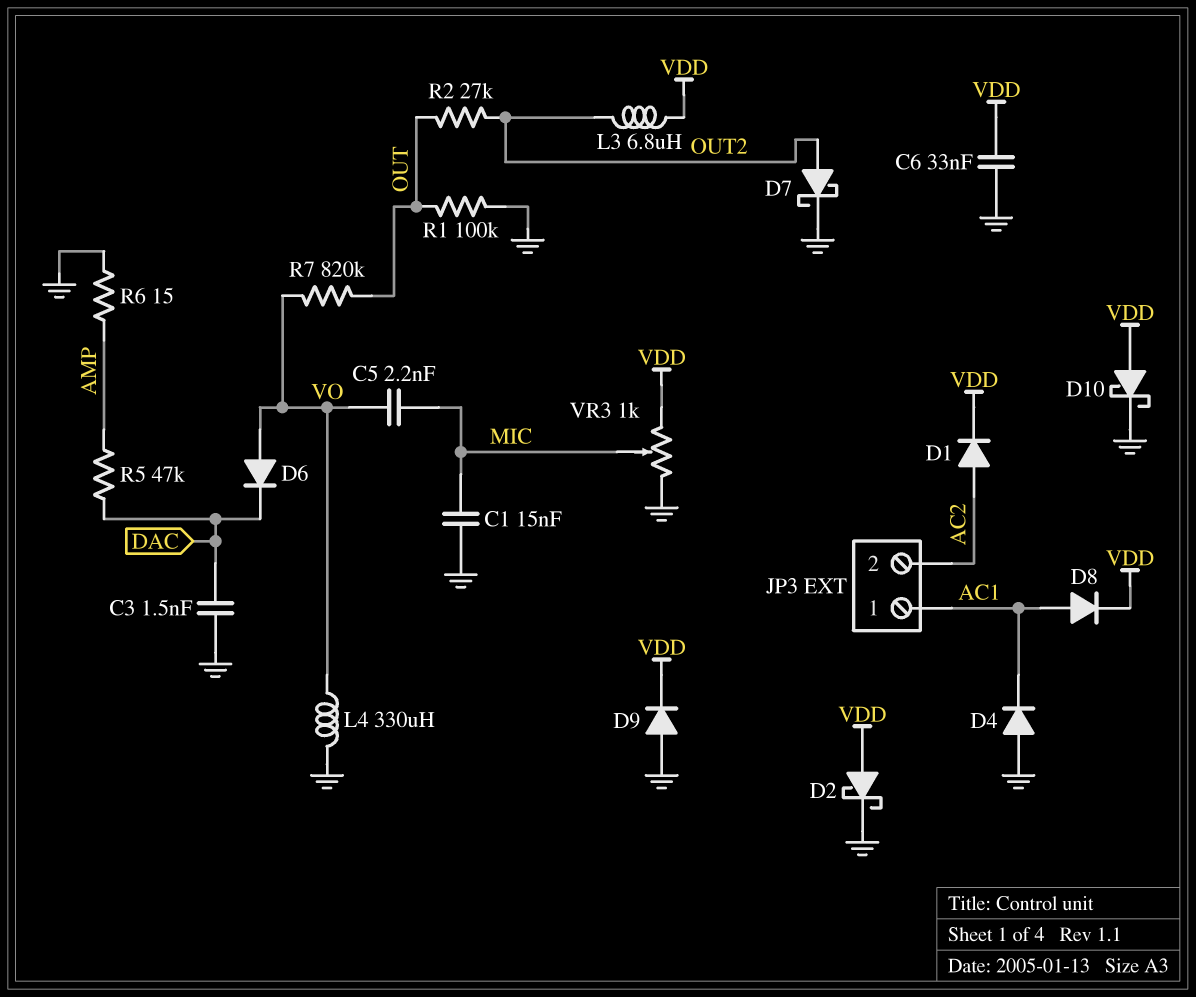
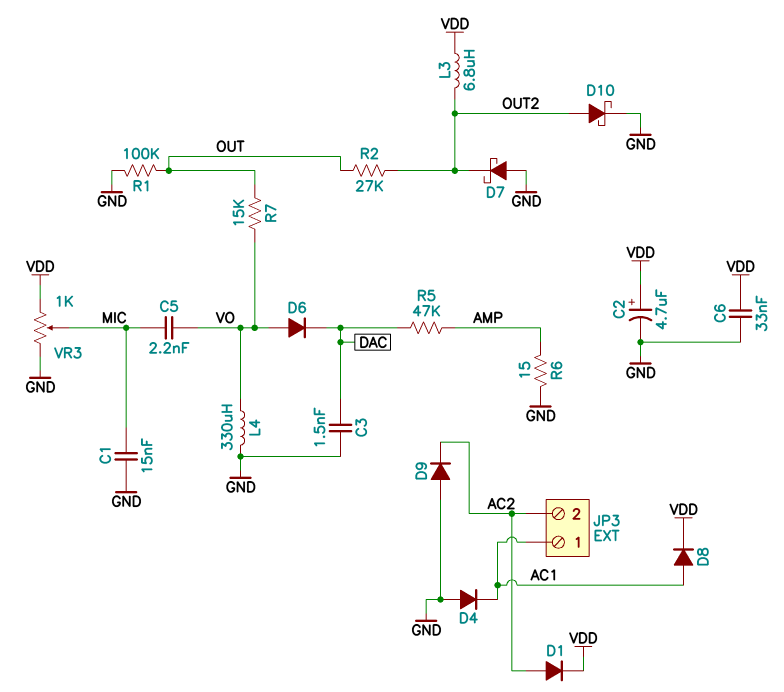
C2: none -> 4.7uF (plus VDD, minus GND)
D2: schottky (A VDD, K GND) -> none
D7: schottky (A OUT2, K GND) -> schottky (A GND, K OUT2)
D9: diode (A GND, K VDD) -> diode (A GND, K AC2)
D10: schottky (A VDD, K GND) -> schottky (A OUT2, K GND)
R7: 820k (OUT, VO) -> 15k (OUT, VO)

